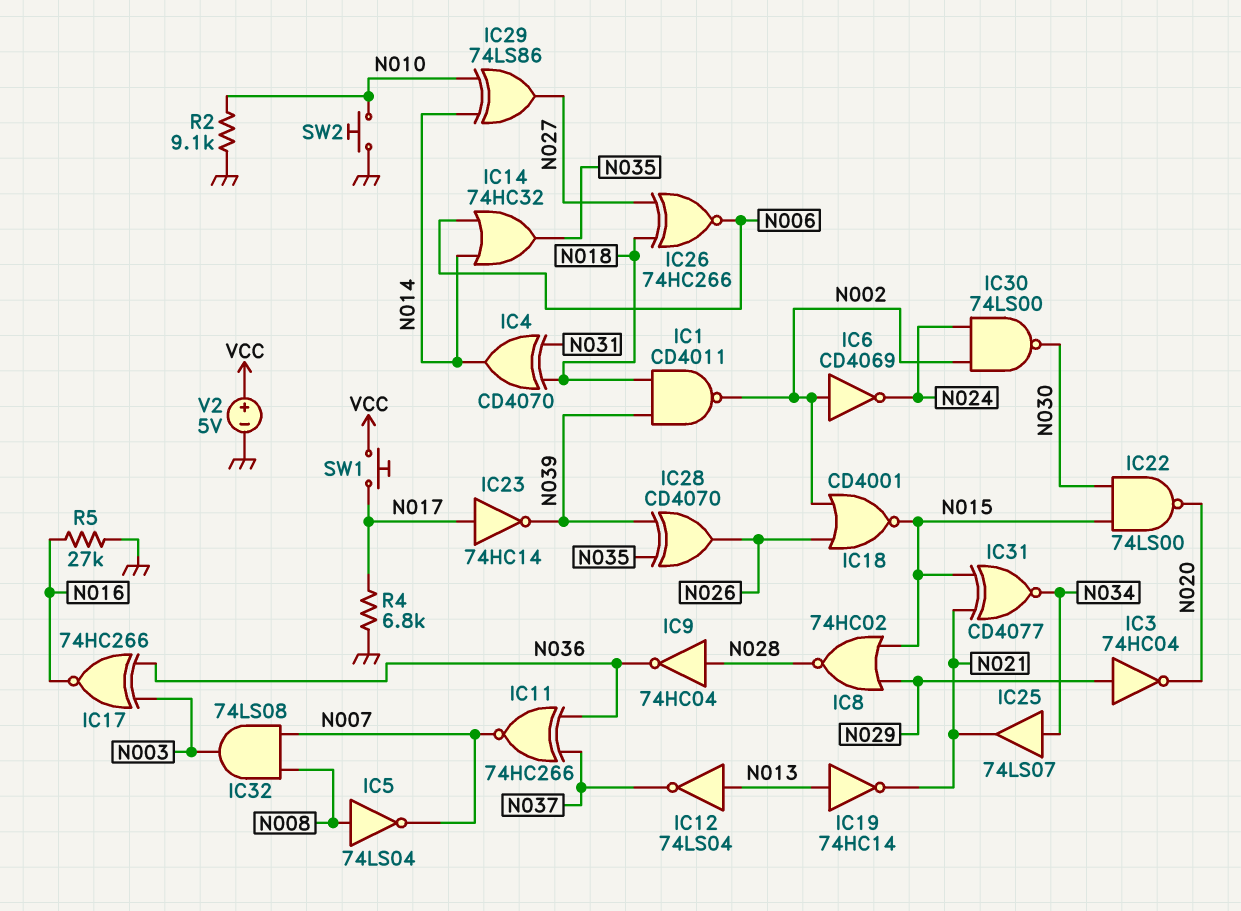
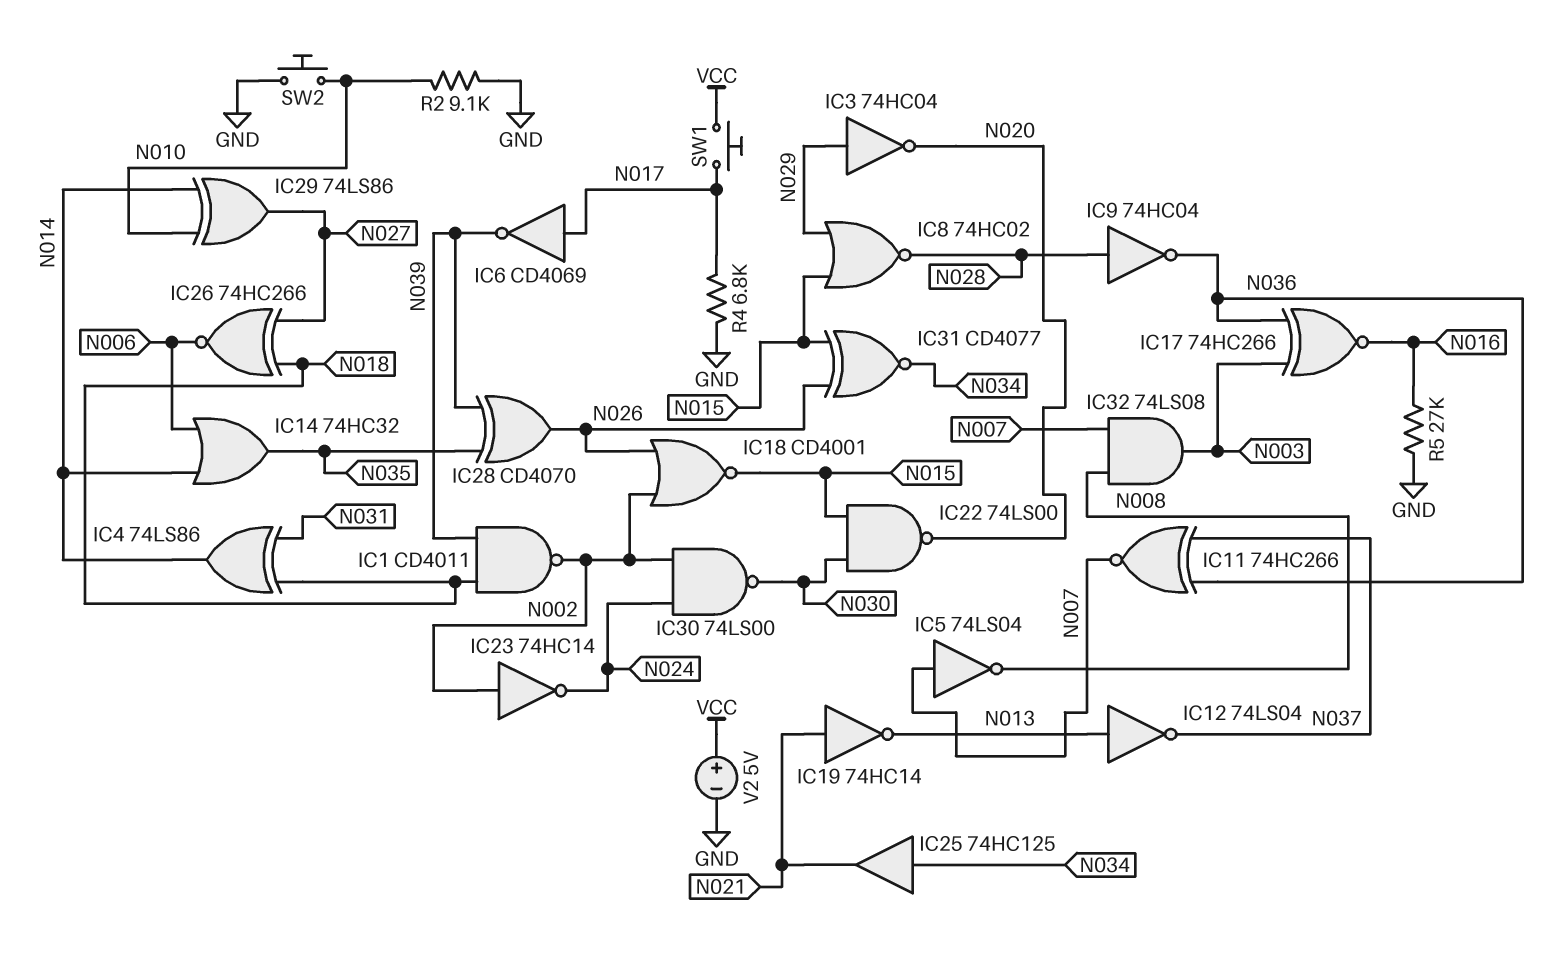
IC4: XOR CD4070 (in N018, in N031, out N014) -> XOR 74LS86 (in N018, in N031, out N014)
IC5: NOT 74LS04 (in N008, out N007) -> NOT 74LS04 (in N007, out N008)
IC6: NOT CD4069 (in N002, out N024) -> NOT CD4069 (in N017, out N039)
IC19: NOT 74HC14 (in N013, out N021) -> NOT 74HC14 (in N021, out N013)
IC23: NOT 74HC14 (in N017, out N039) -> NOT 74HC14 (in N002, out N024)
IC25: buffer 74LS07 (in N034, out N021) -> buffer 74HC125 (in N034, out N021)
IC31: XNOR CD4077 (in N015, in N021, out N034) -> XNOR CD4077 (in N015, in N026, out N034)

